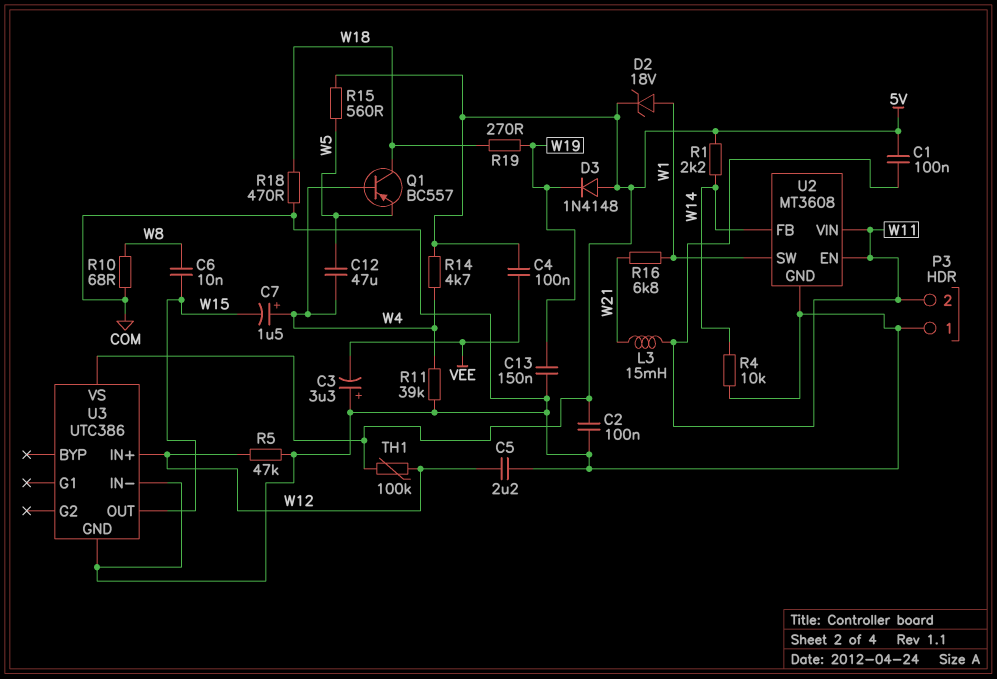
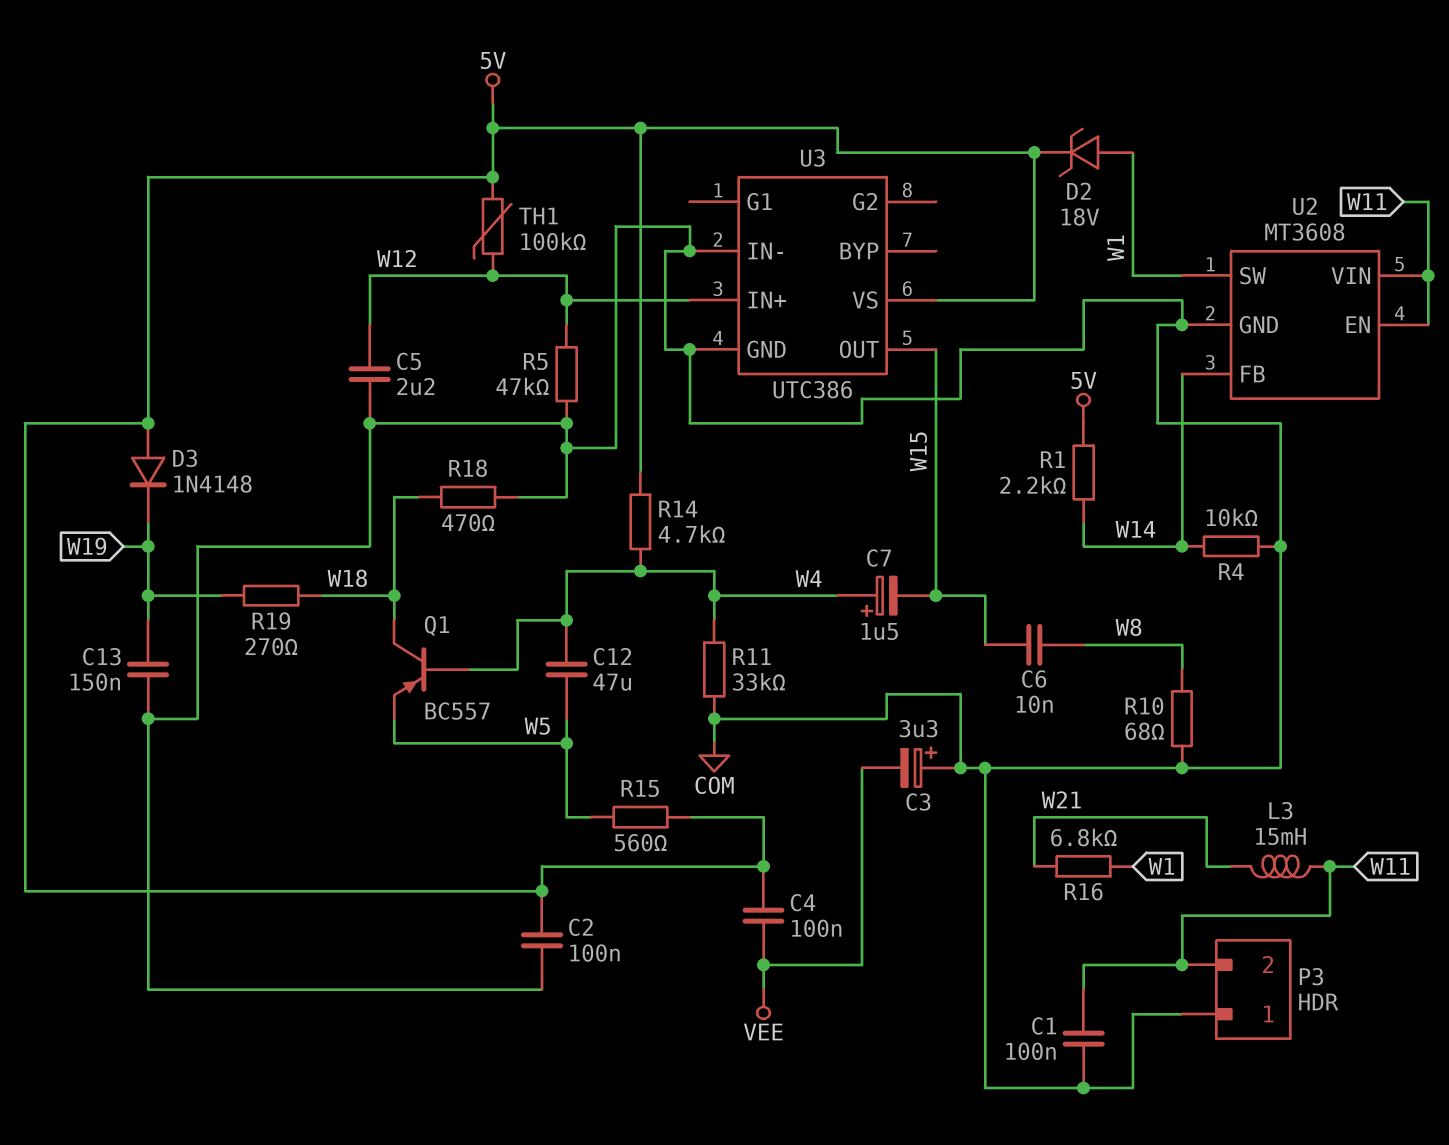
C1: 100nF (5V, W11) -> 100nF (COM, W11)
R11: 39k (COM, W4) -> 33k (COM, W4)

